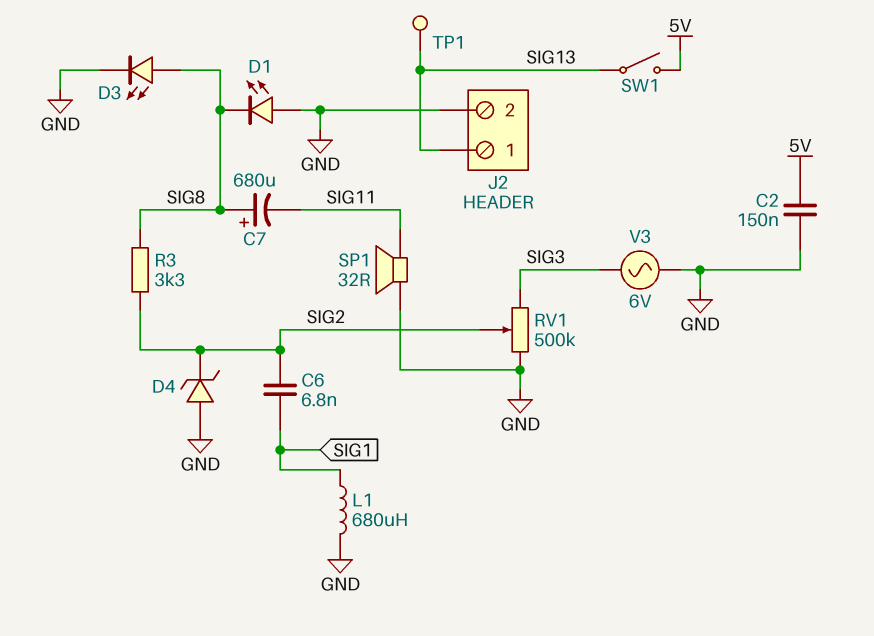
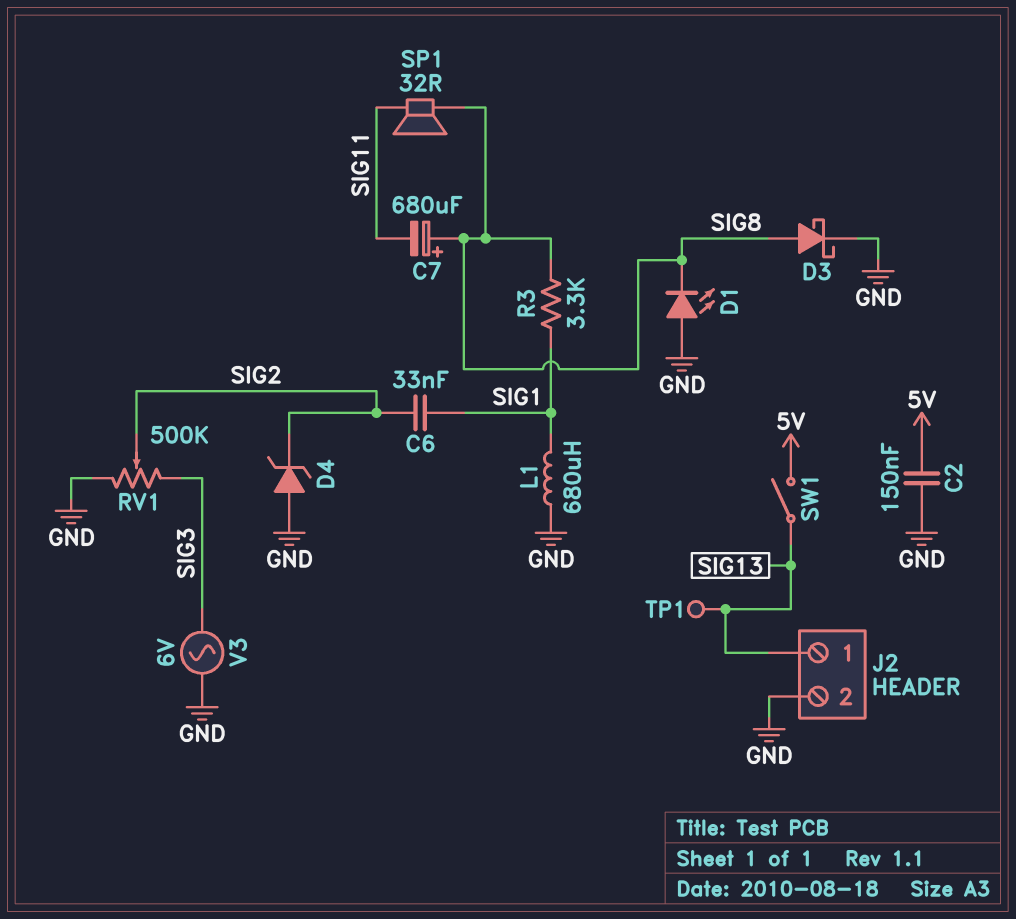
C6: 6.8nF (SIG1, SIG2) -> 33nF (SIG1, SIG2)
D3: LED (A SIG8, K GND) -> schottky (A SIG8, K GND)
R3: 3.3k (SIG2, SIG8) -> 3.3k (SIG1, SIG8)
SP1: speaker 32R (GND, SIG11) -> speaker 32R (SIG8, SIG11)

